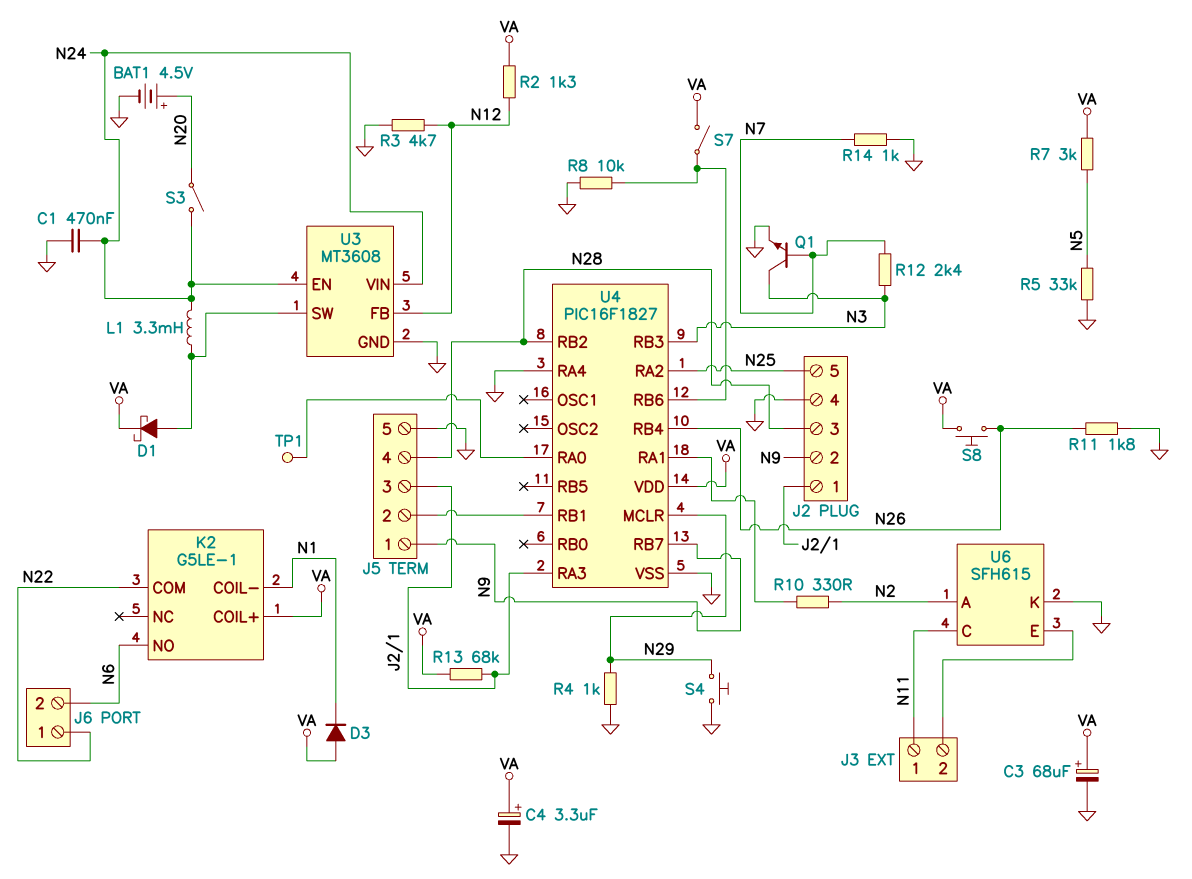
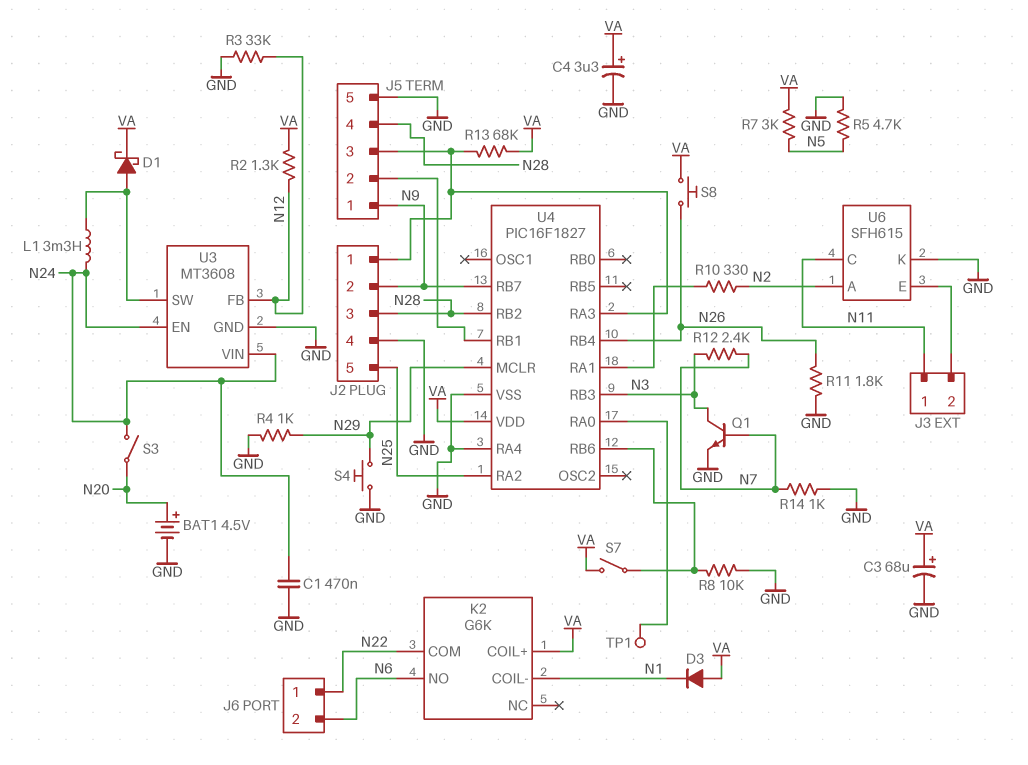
K2: G5LE-1 -> G6K
R3: 4.7k (GND, N12) -> 33k (GND, N12)
R5: 33k (GND, N5) -> 4.7k (GND, N5)

